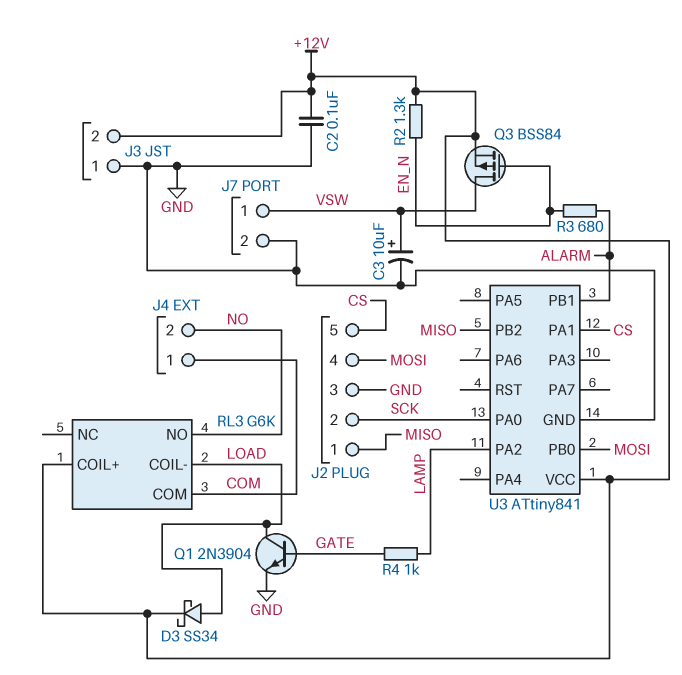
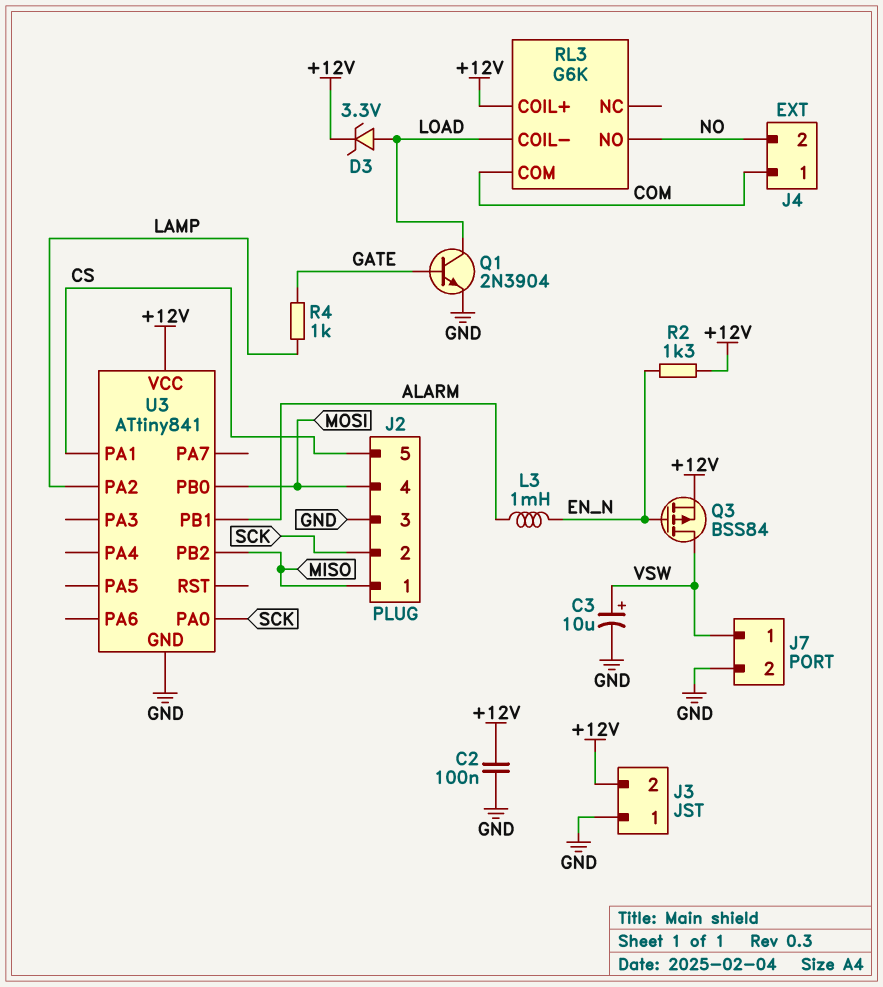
D3: schottky SS34 (A LOAD, K +12V) -> zener 3.3V (A LOAD, K +12V)
L3: none -> 1mH (ALARM, EN_N)
R3: 680 (ALARM, EN_N) -> none

